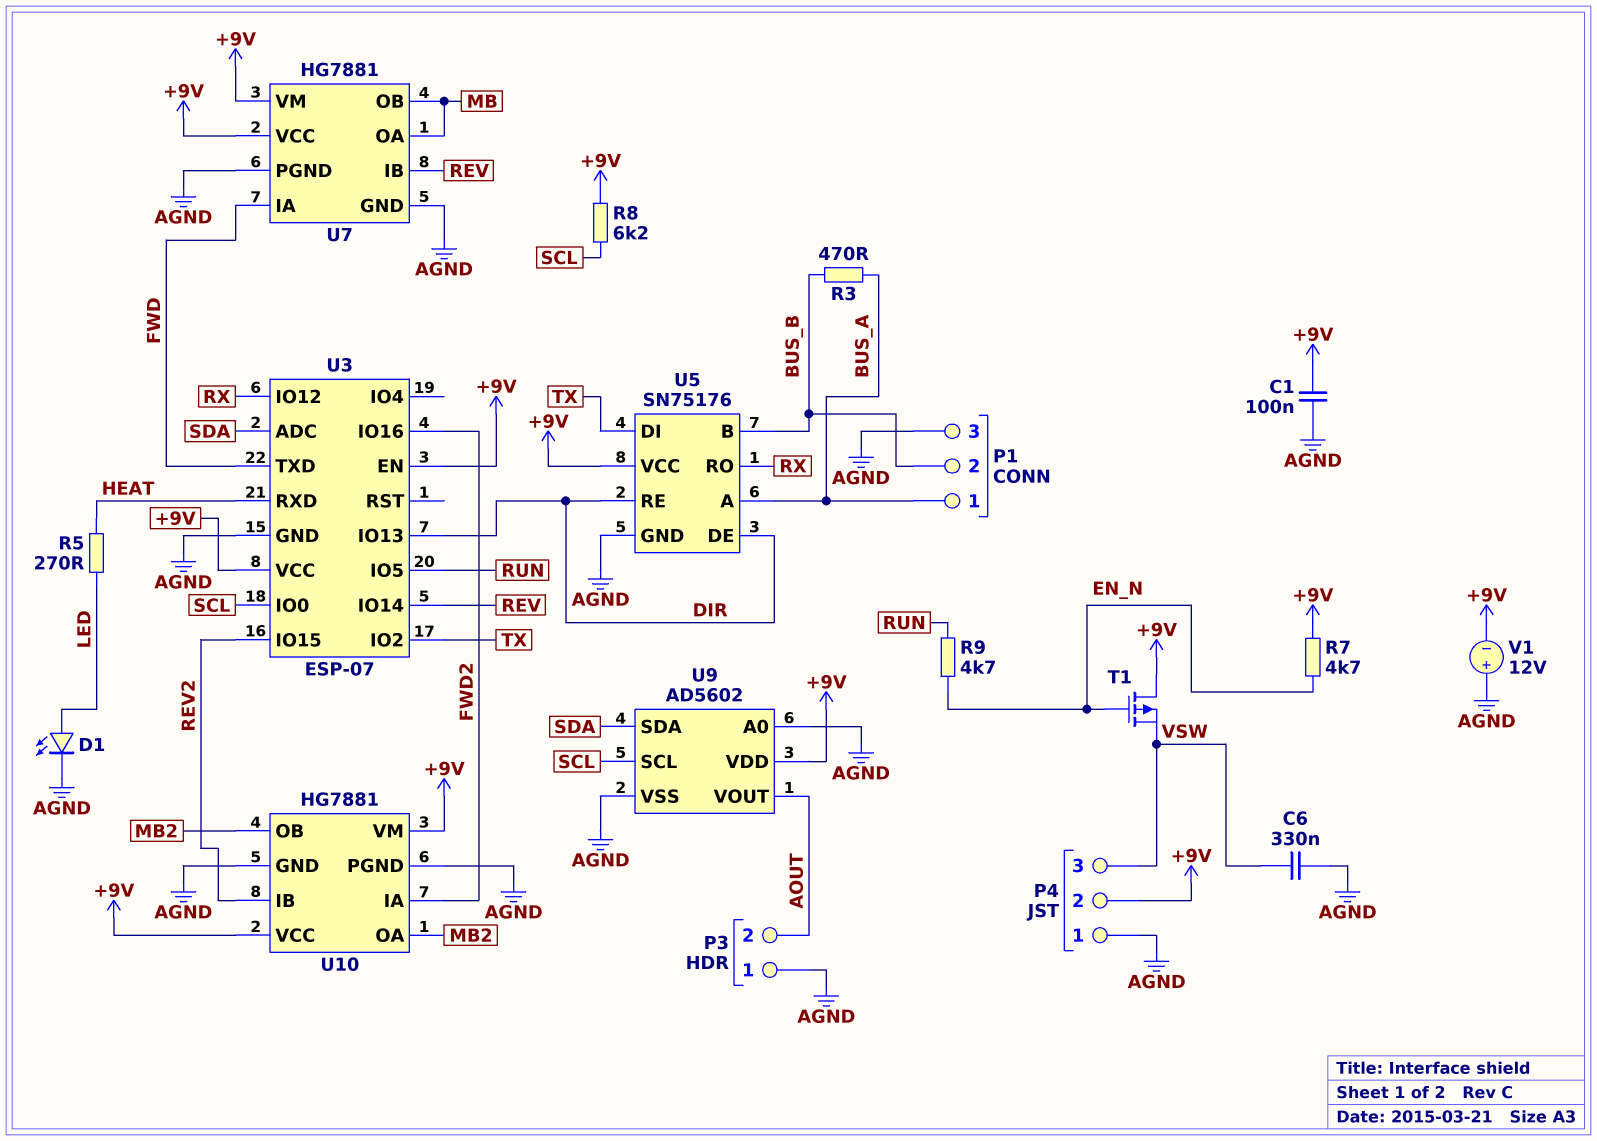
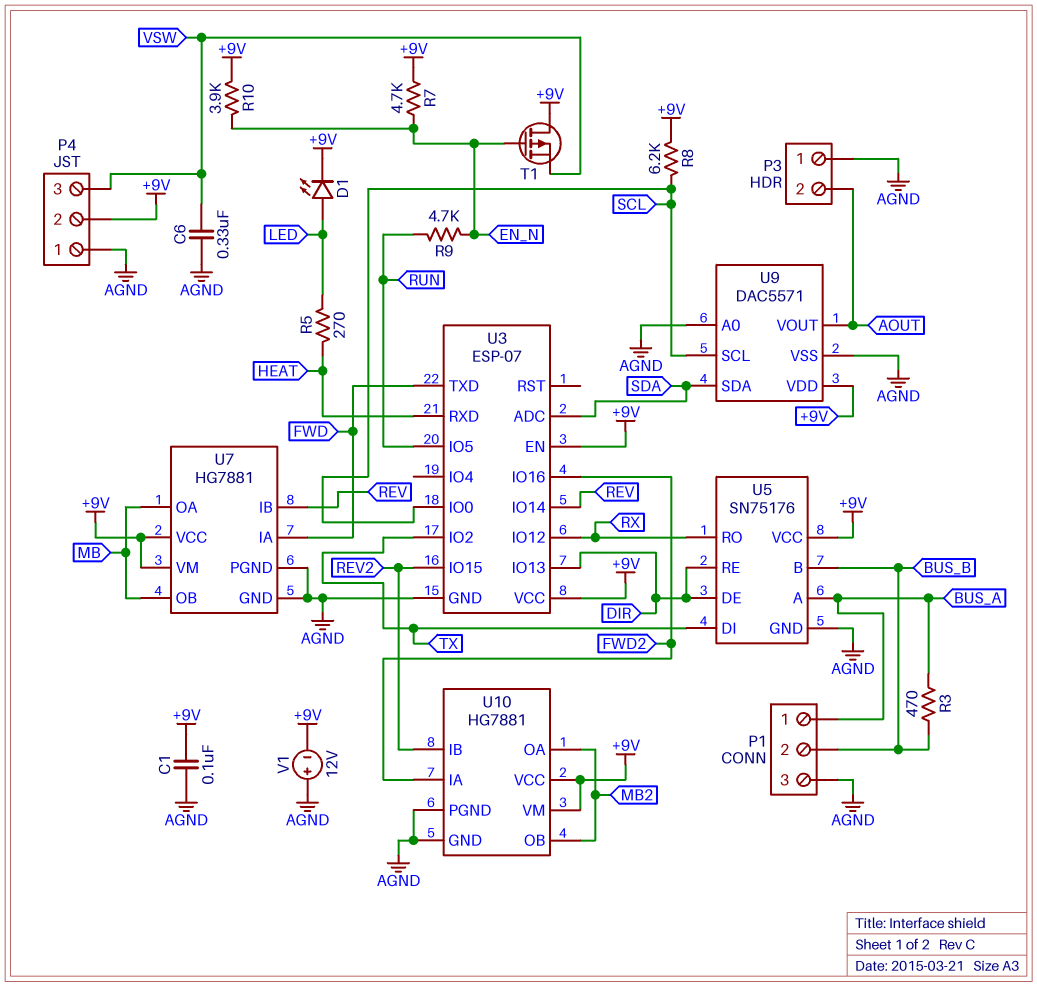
D1: LED (A LED, K AGND) -> LED (A LED, K +9V)
R10: none -> 3.9k (+9V, EN_N)
U9: AD5602 -> DAC5571

